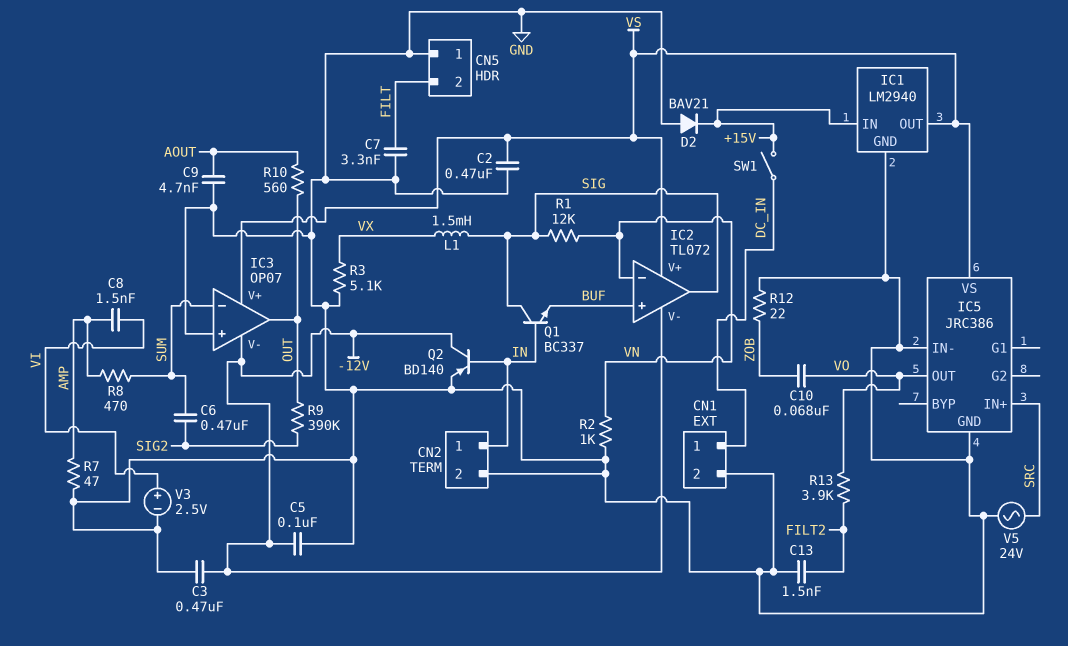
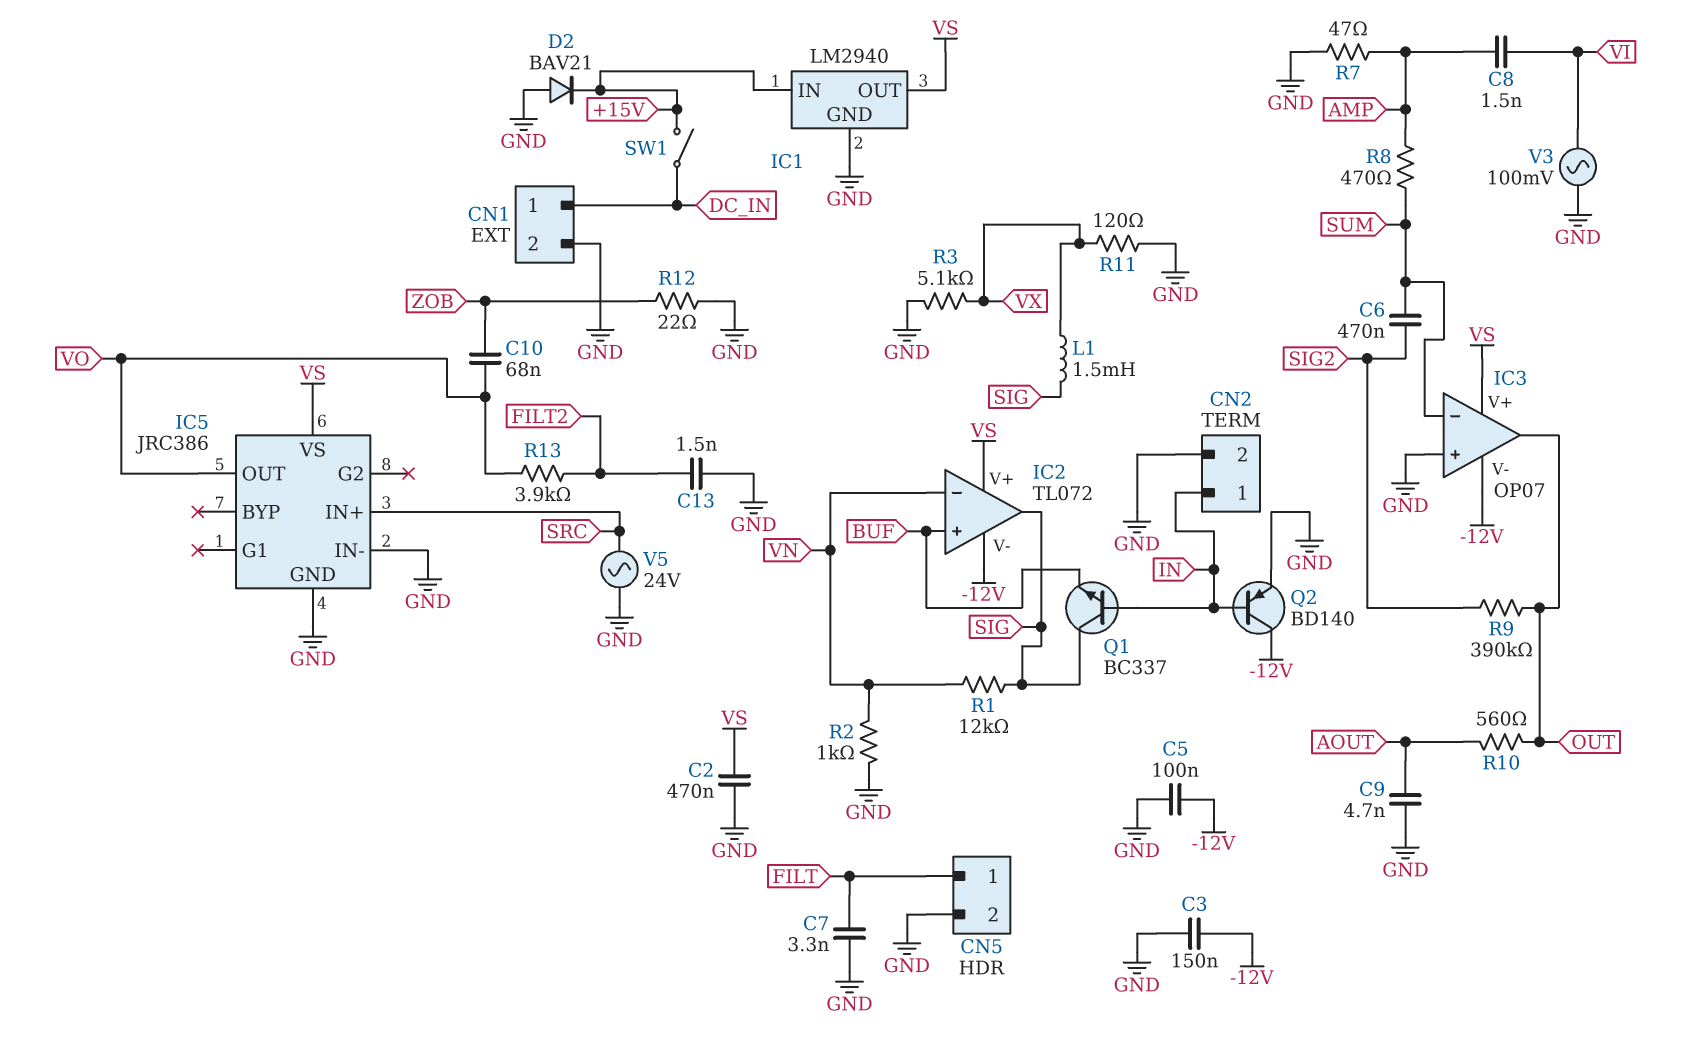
C3: 470nF (-12V, GND) -> 150nF (-12V, GND)
CN5 pin 1: GND -> FILT
CN5 pin 2: FILT -> GND
R11: none -> 120 (GND, VX)
V3: 2.5V (plus VI, minus GND) -> AC 100mV (GND, VI)

